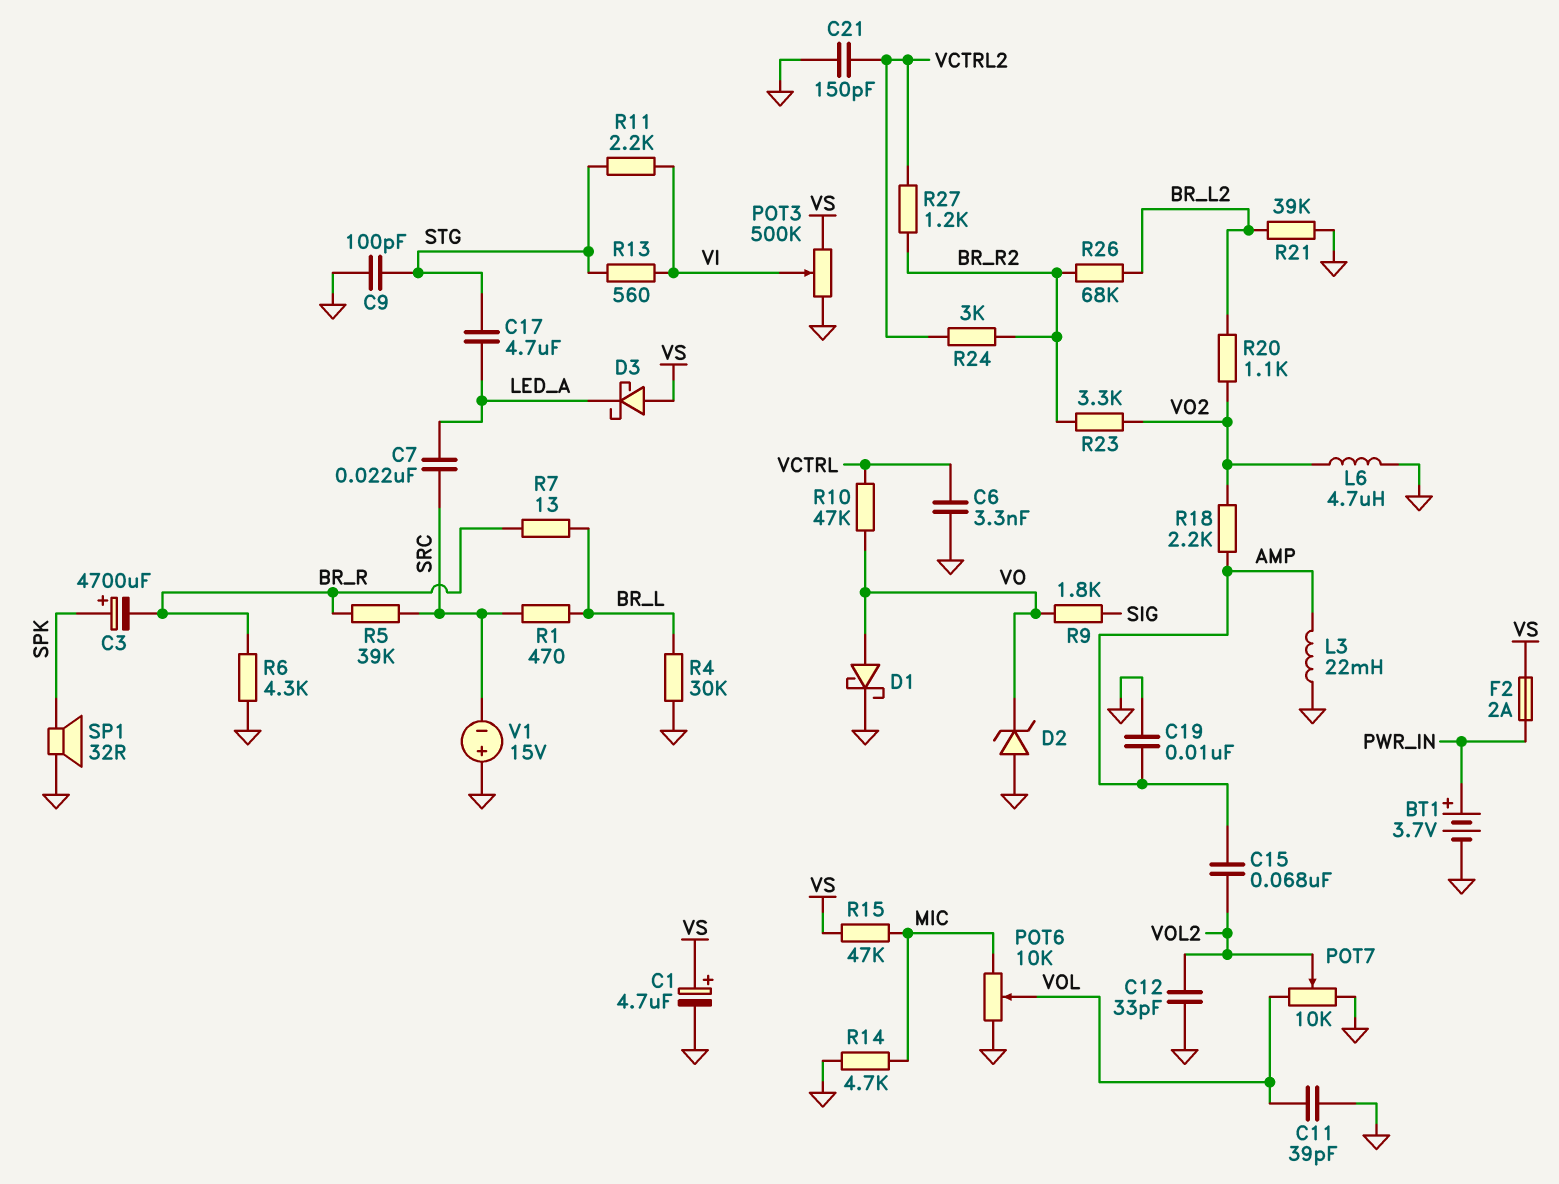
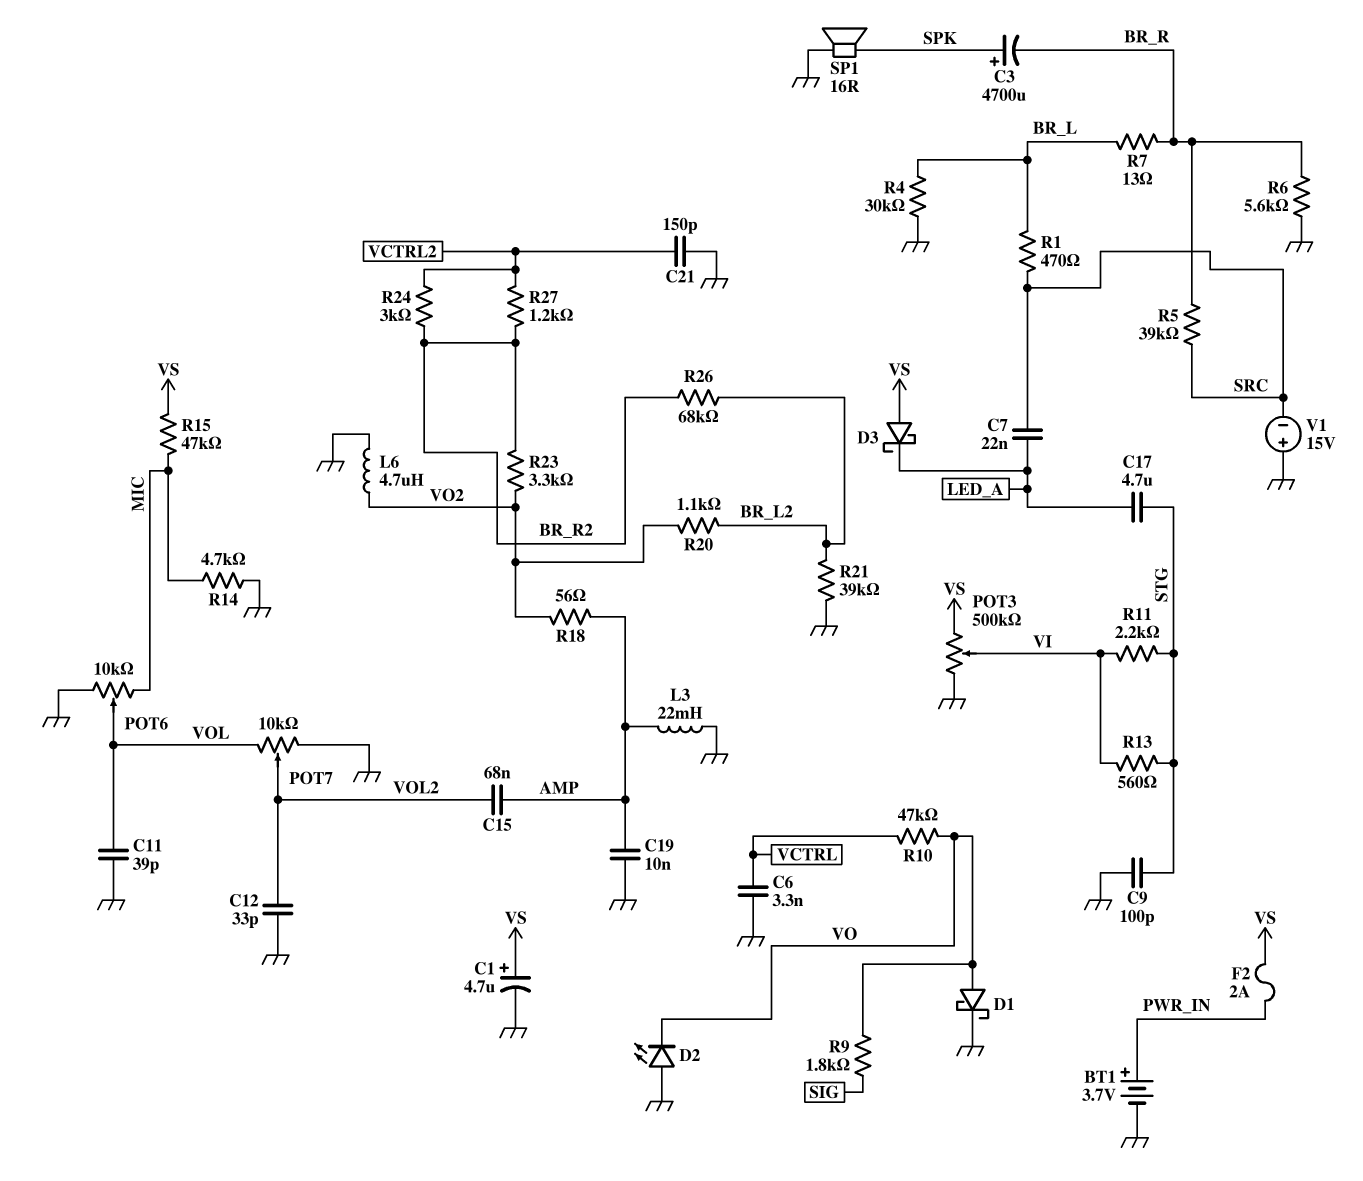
D2: zener (A GND, K VO) -> LED (A GND, K VO)
R6: 4.3k (BR_R, GND) -> 5.6k (BR_R, GND)
R18: 2.2k (AMP, VO2) -> 56 (AMP, VO2)
SP1: speaker 32R (GND, SPK) -> speaker 16R (GND, SPK)

